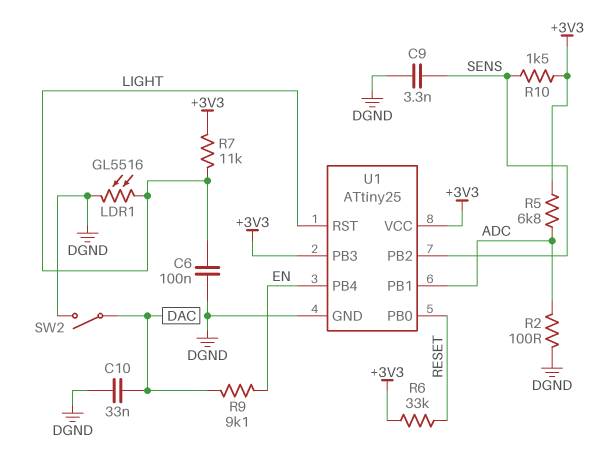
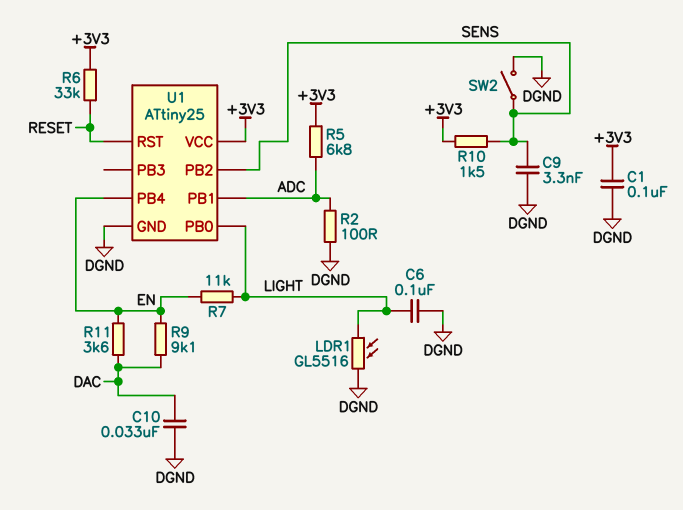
C1: none -> 100nF (+3V3, DGND)
R7: 11k (+3V3, LIGHT) -> 11k (EN, LIGHT)
R11: none -> 3.6k (DAC, EN)
SW2: switch (DAC, DGND) -> switch (DGND, SENS)
U1 pin PB0: RESET -> LIGHT
U1 pin PB3: +3V3 -> none
U1 pin RST: LIGHT -> RESET

